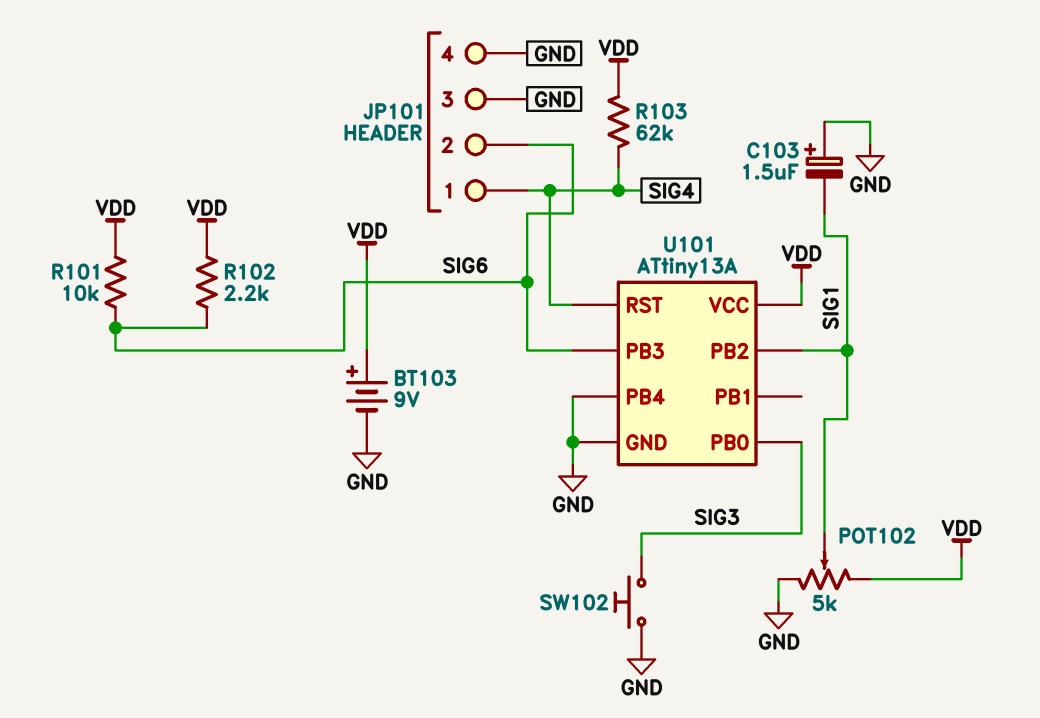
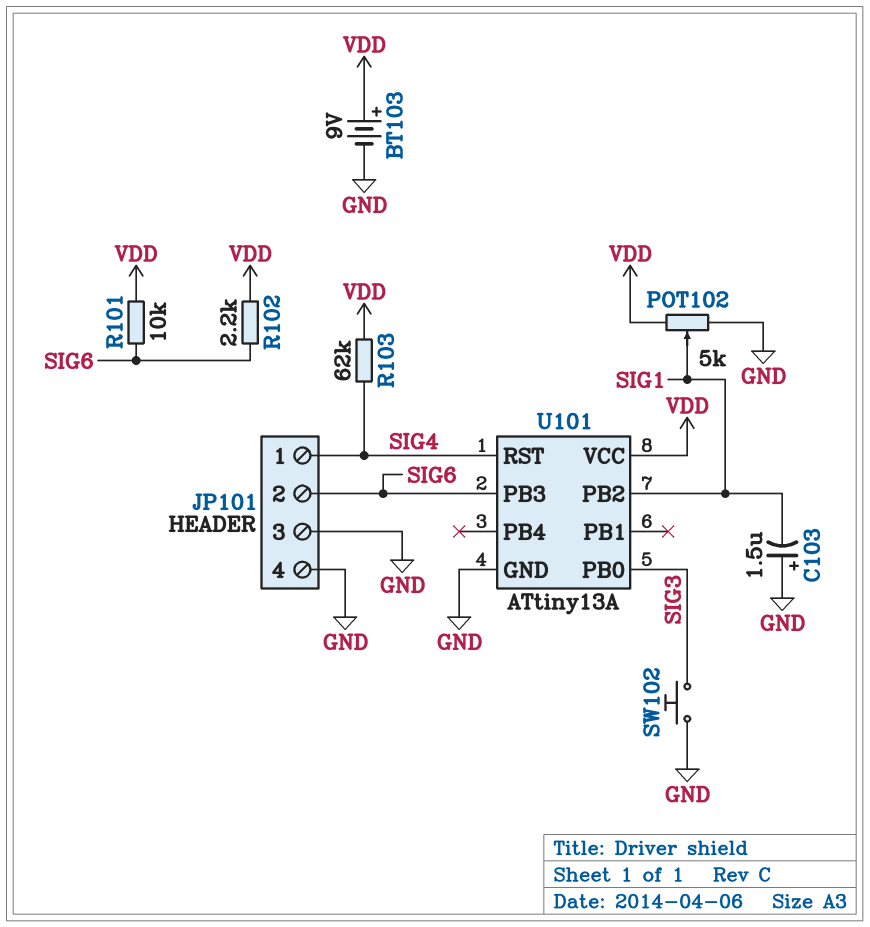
U101 pin PB4: GND -> none

